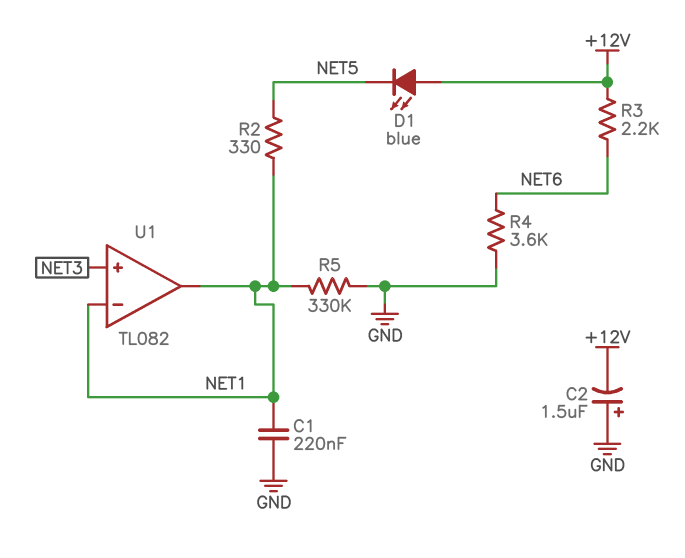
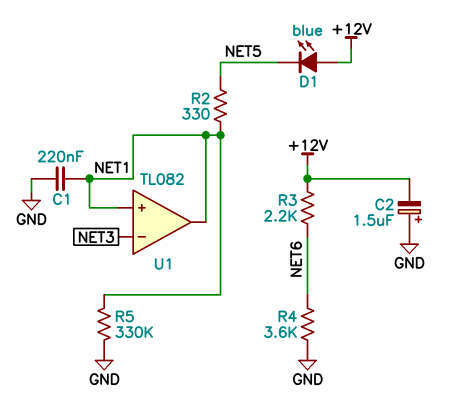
U1 pin in+: NET3 -> NET1
U1 pin in-: NET1 -> NET3

